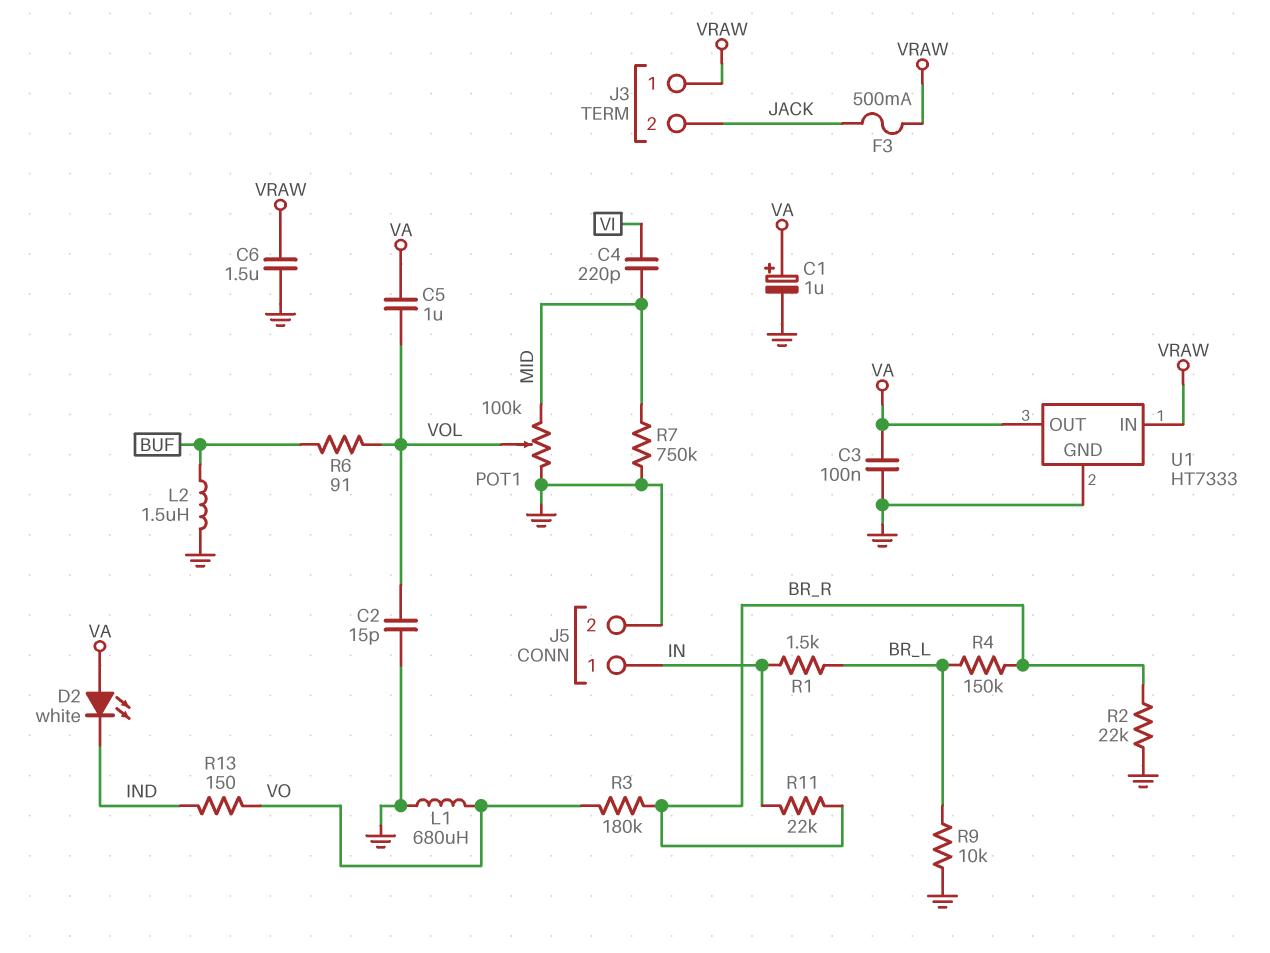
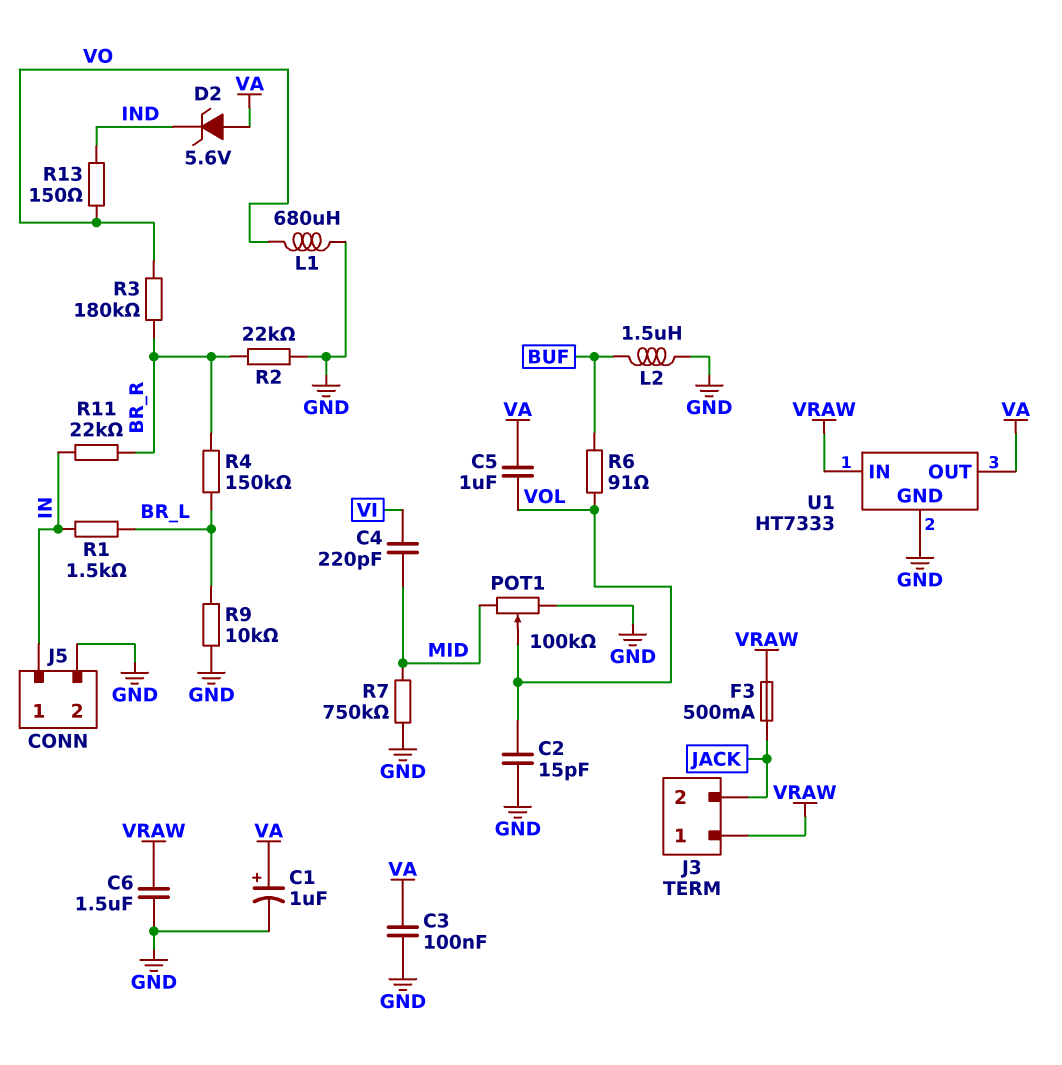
D2: LED white (A VA, K IND) -> zener 5.6V (A VA, K IND)

